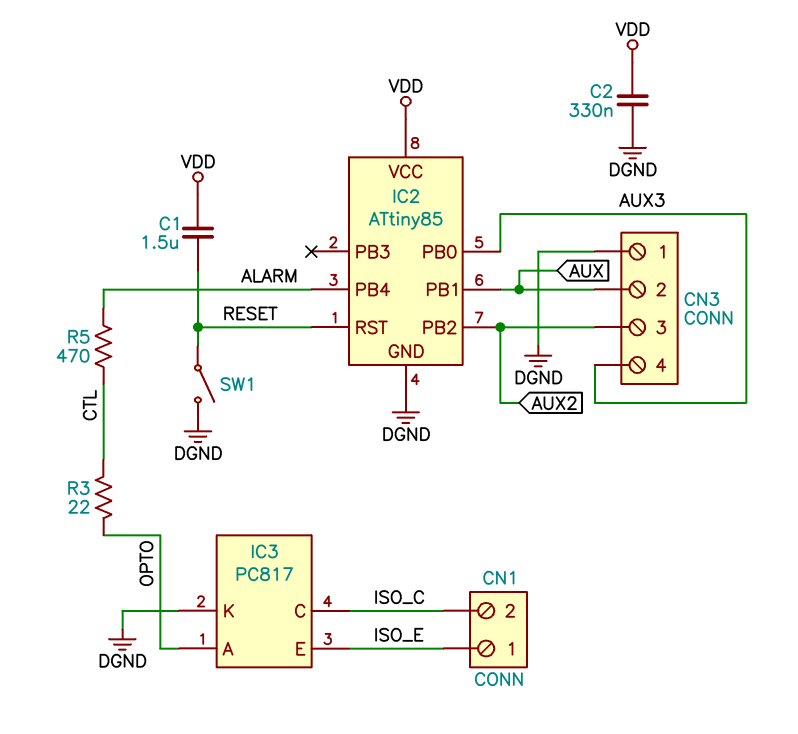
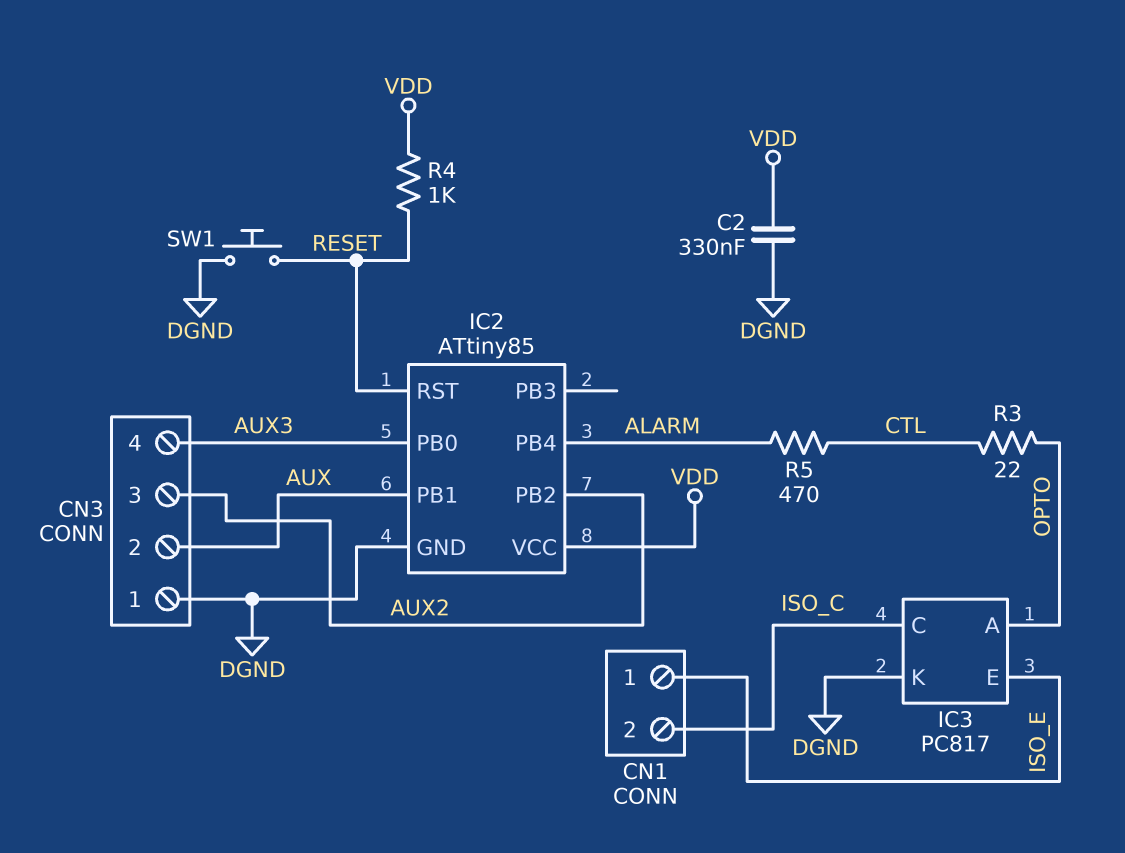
C1: 1.5uF (RESET, VDD) -> none
R4: none -> 1k (RESET, VDD)
SW1: switch (DGND, RESET) -> button (DGND, RESET)

